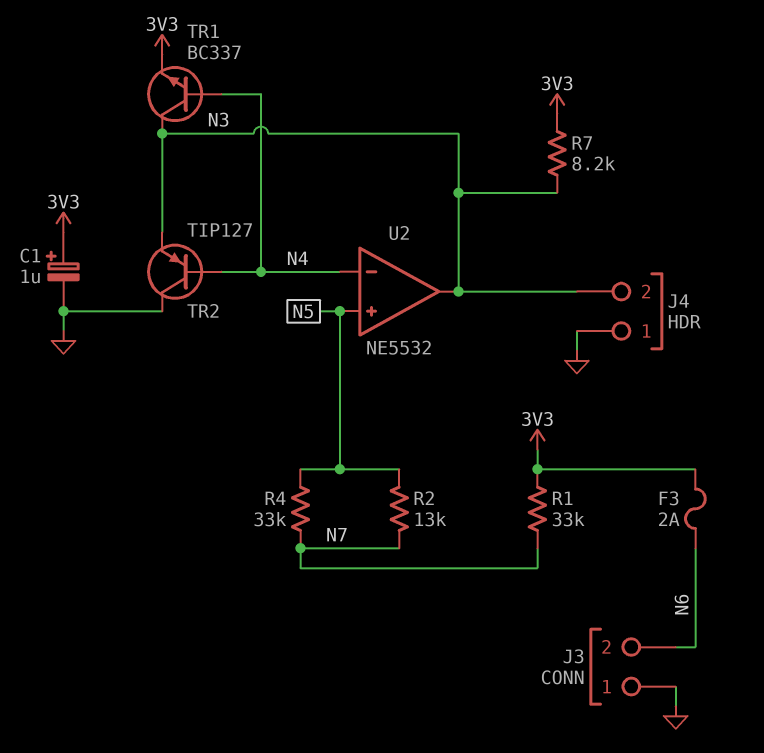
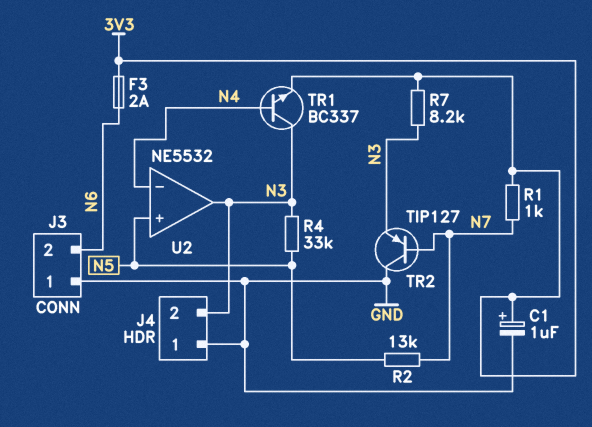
R1: 33k (3V3, N7) -> 1k (3V3, N7)
R4: 33k (N5, N7) -> 33k (N3, N5)
TR2: PNP TIP127 (B N4, C GND, E N3) -> PNP TIP127 (B N7, C GND, E N3)

